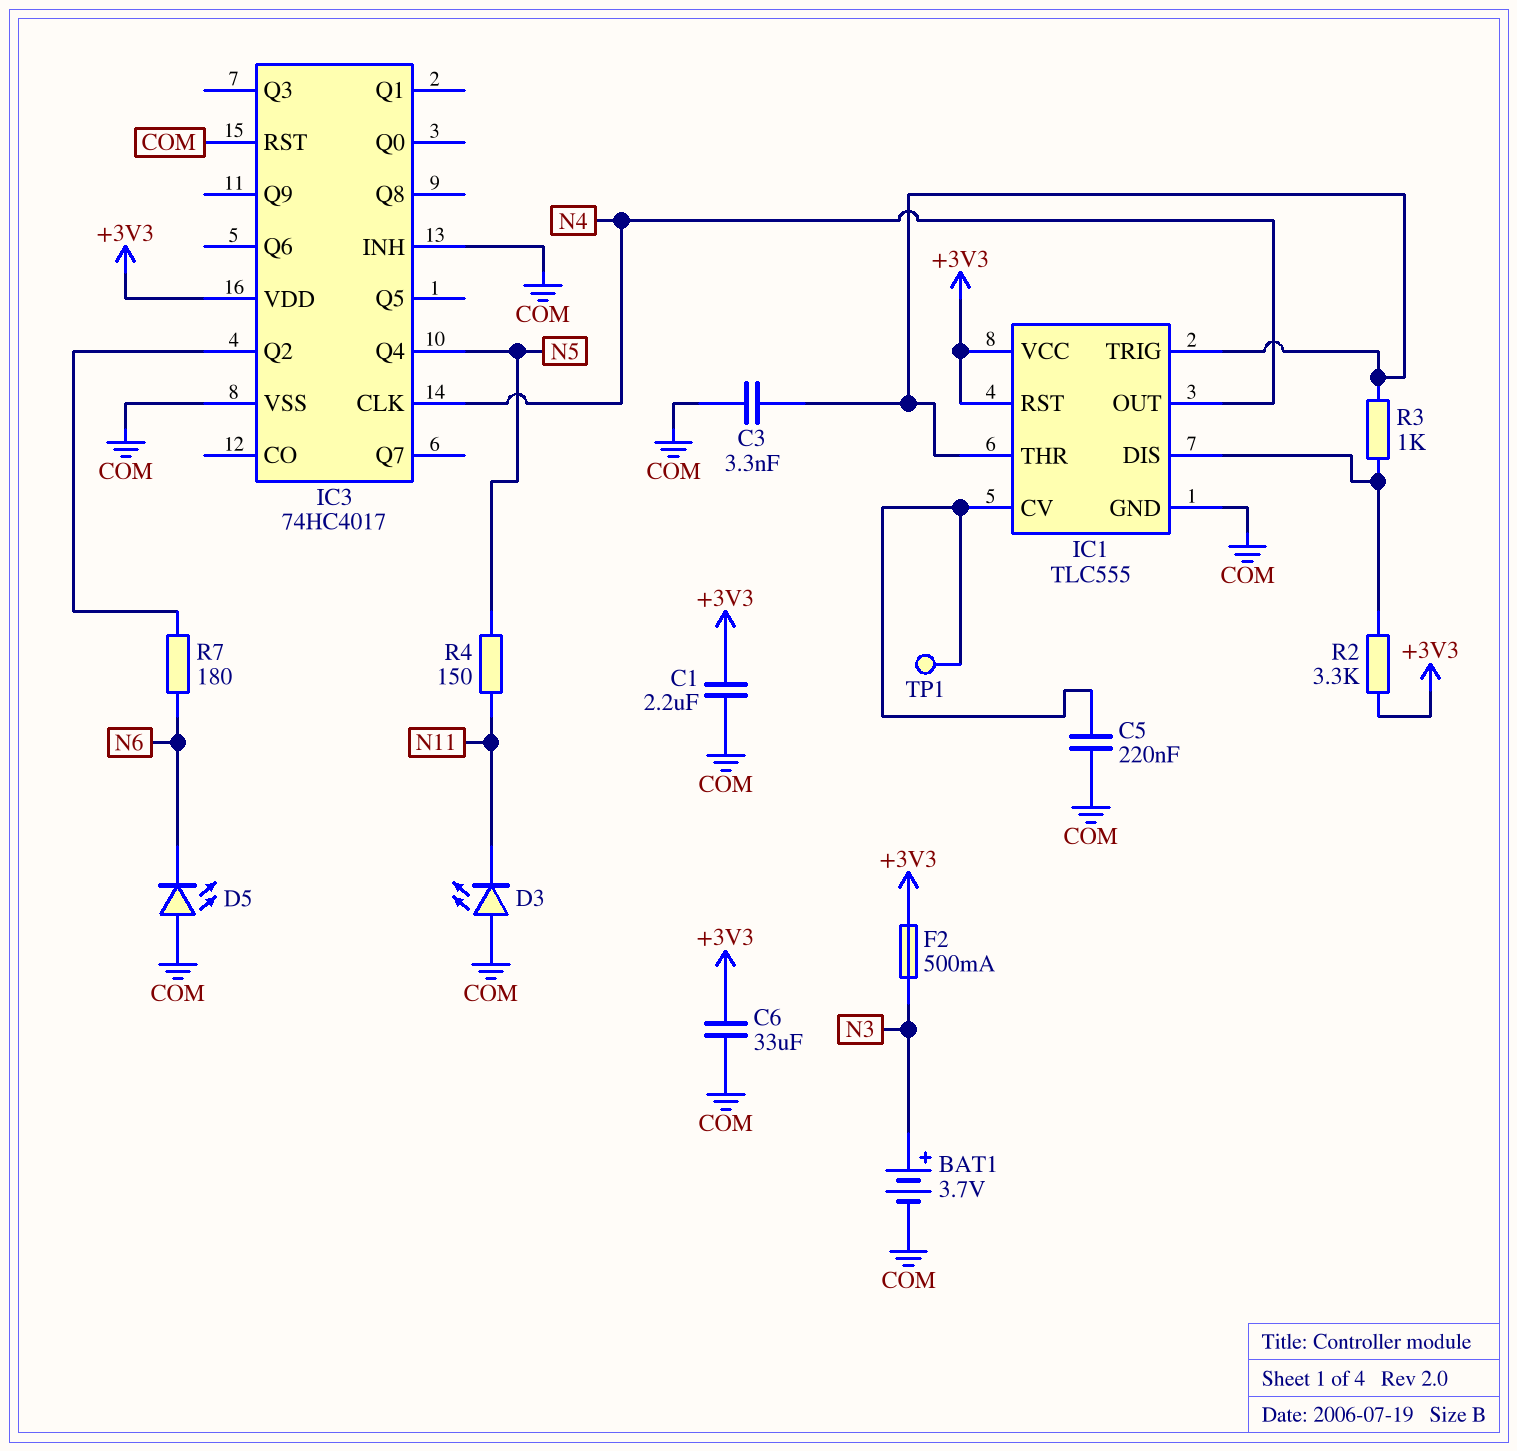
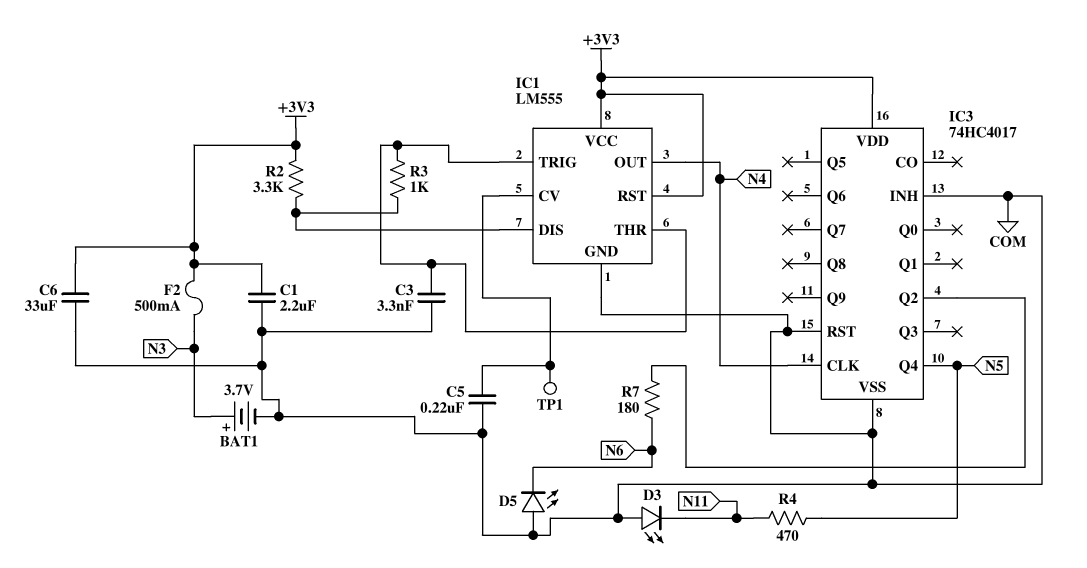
IC1: TLC555 -> LM555
R4: 150 (N5, N11) -> 470 (N5, N11)

